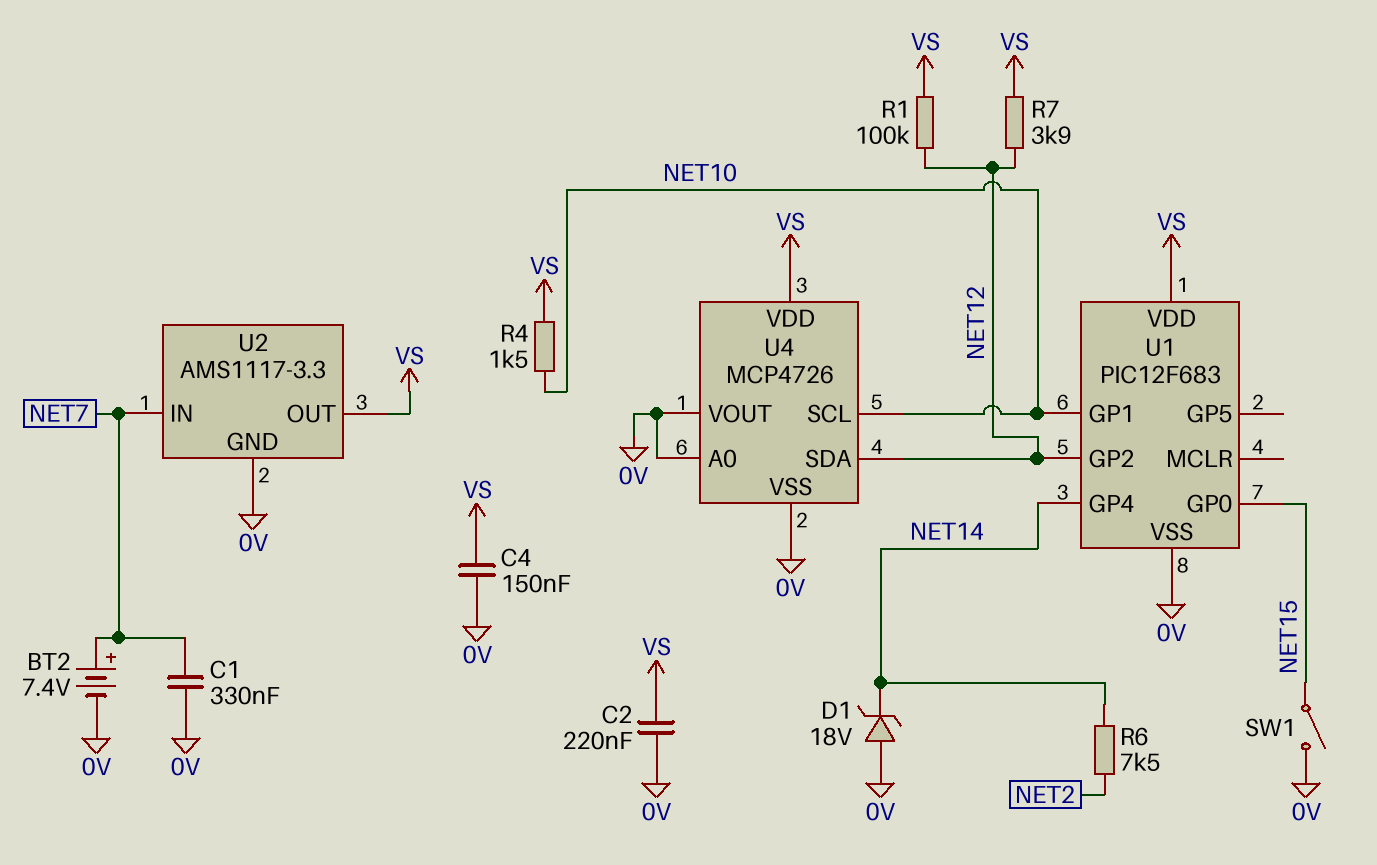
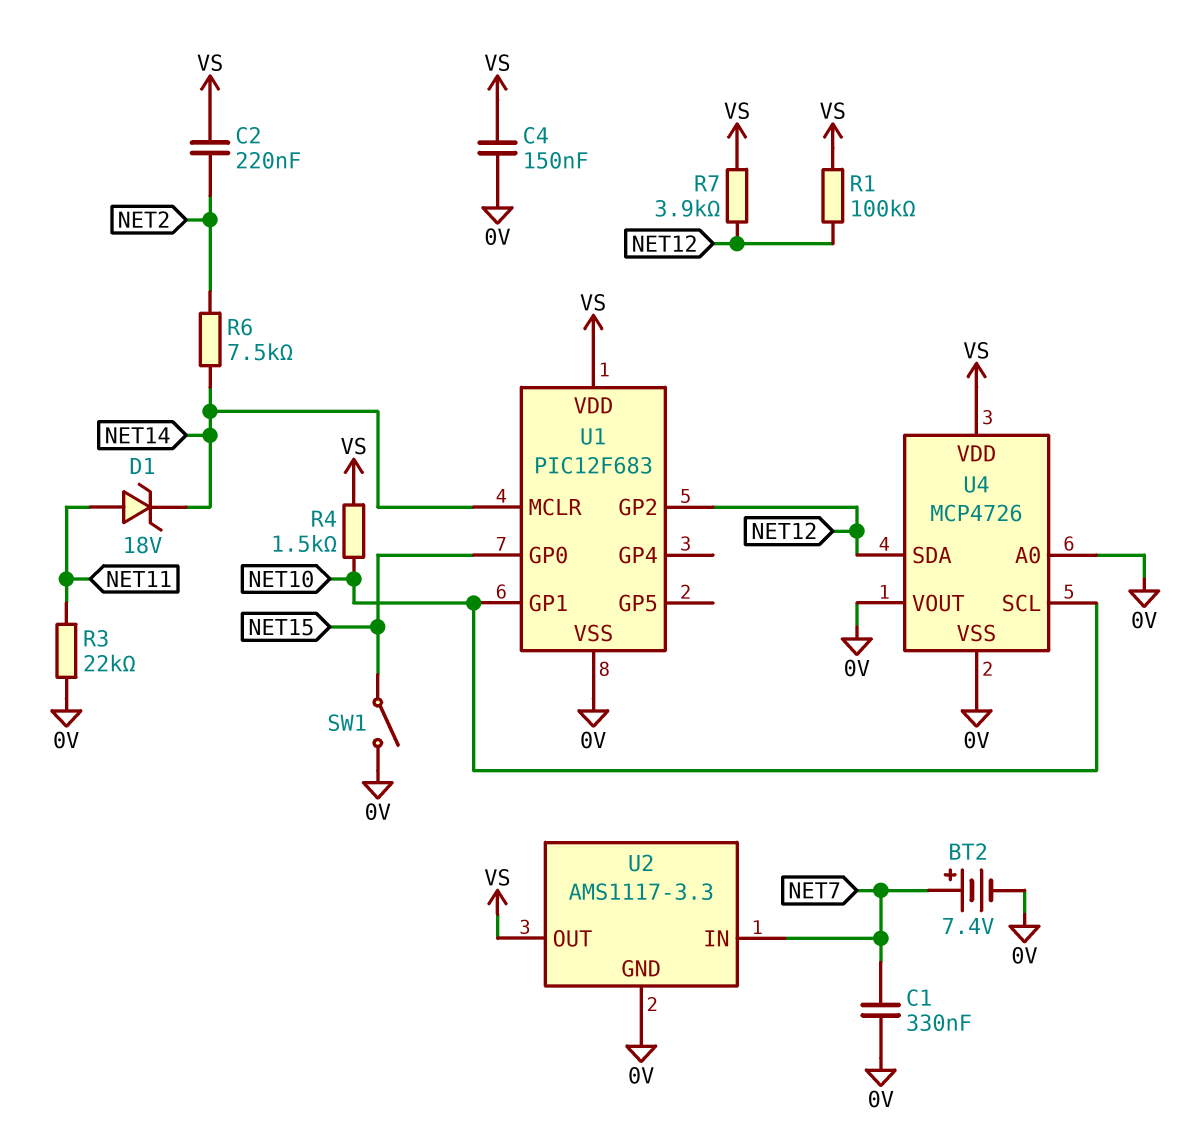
C2: 220nF (0V, VS) -> 220nF (NET2, VS)
D1: zener 18V (A 0V, K NET14) -> zener 18V (A NET11, K NET14)
R3: none -> 22k (0V, NET11)
U1 pin GP4: NET14 -> none
U1 pin MCLR: none -> NET14

